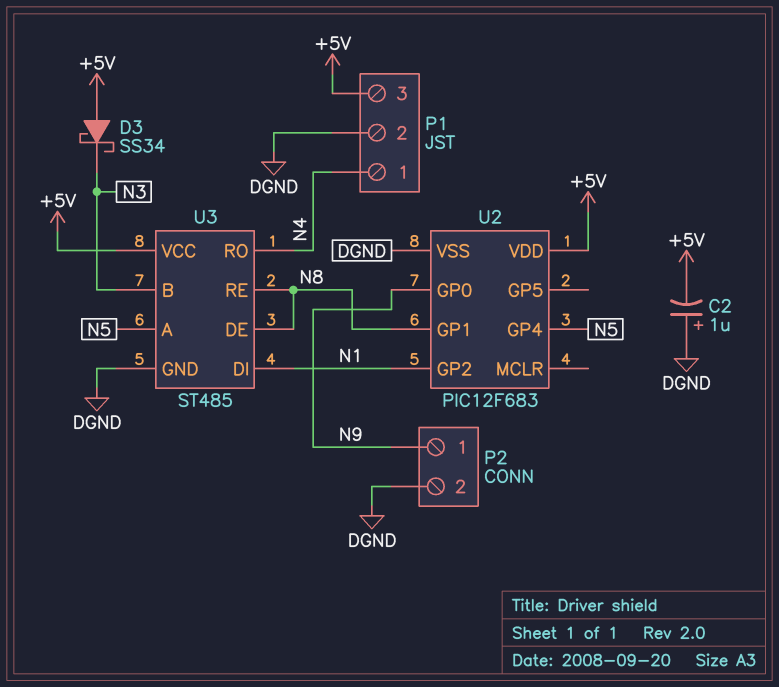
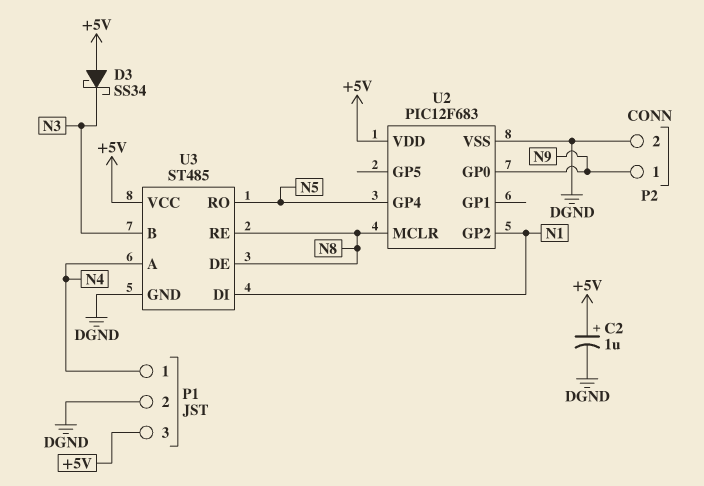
C2: 1uF (plus DGND, minus +5V) -> 1uF (plus +5V, minus DGND)
U2 pin GP1: N8 -> none
U2 pin MCLR: none -> N8
U3 pin A: N5 -> N4
U3 pin RO: N4 -> N5

